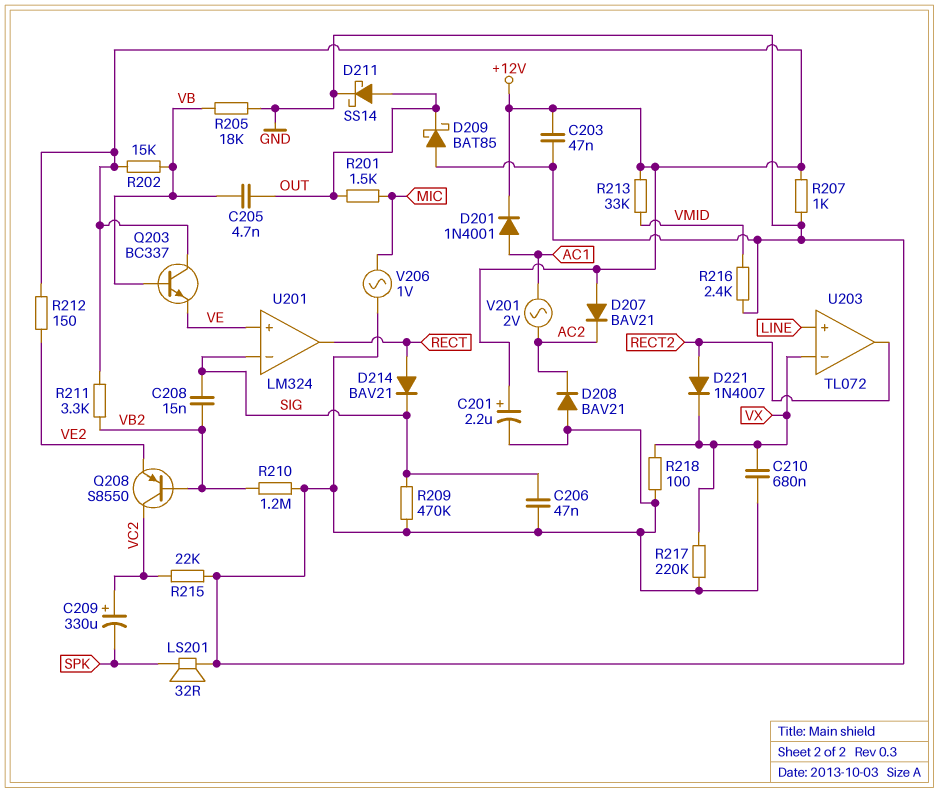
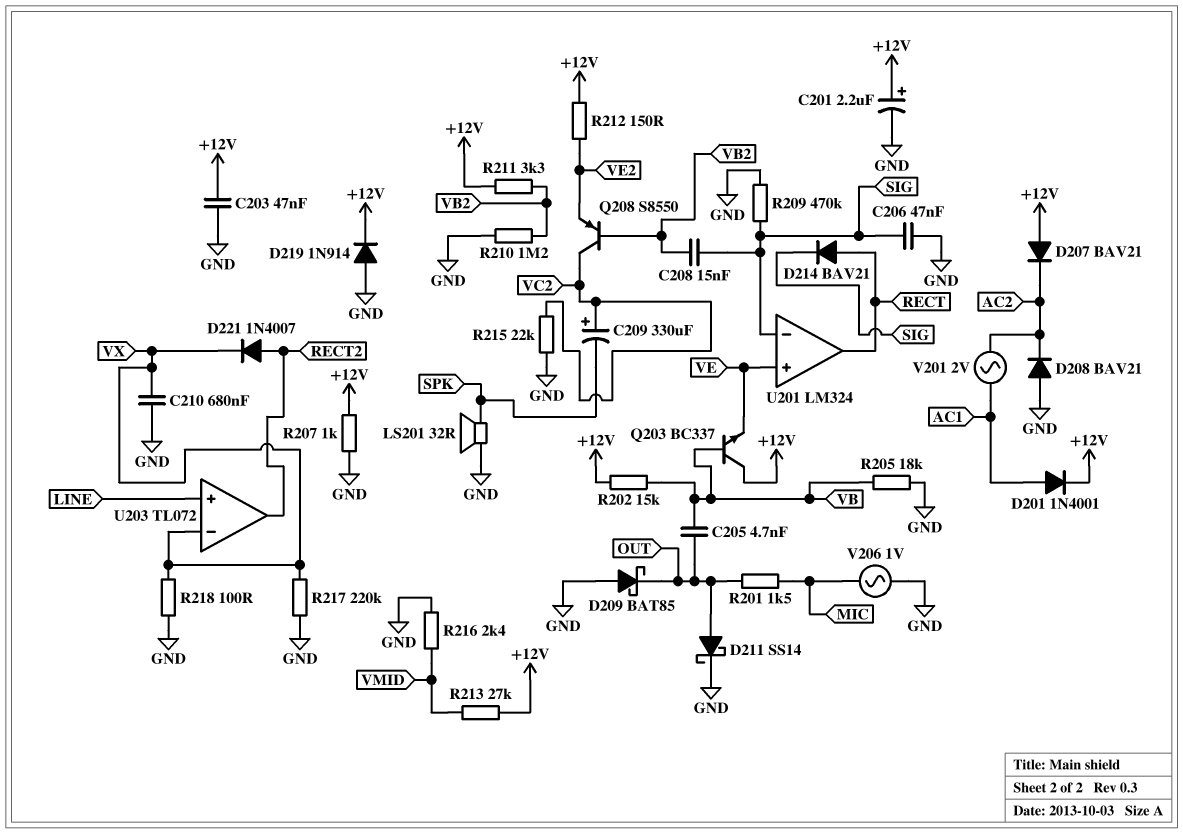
D219: none -> diode 1N914 (A GND, K +12V)
R213: 33k (+12V, VMID) -> 27k (+12V, VMID)

